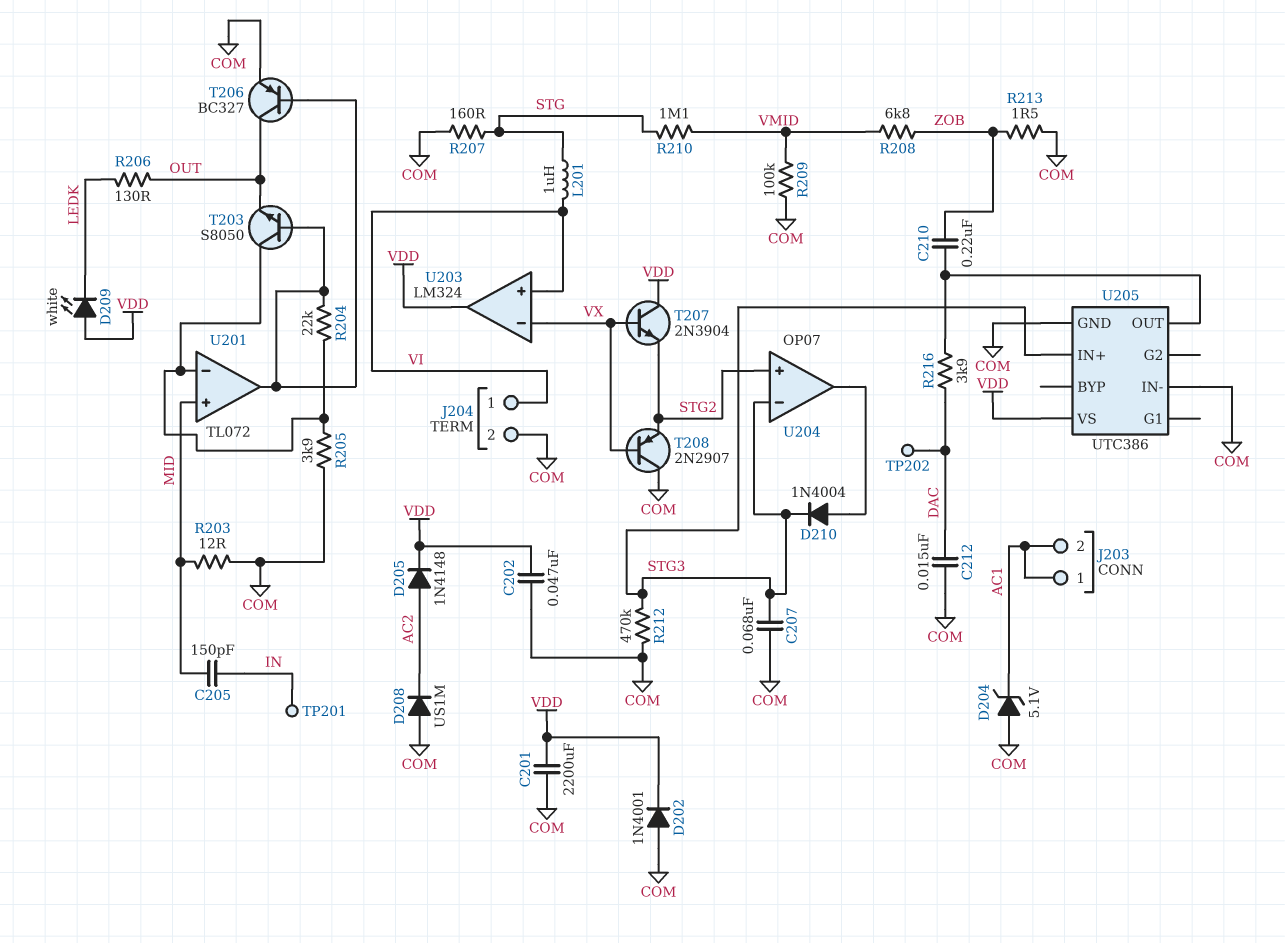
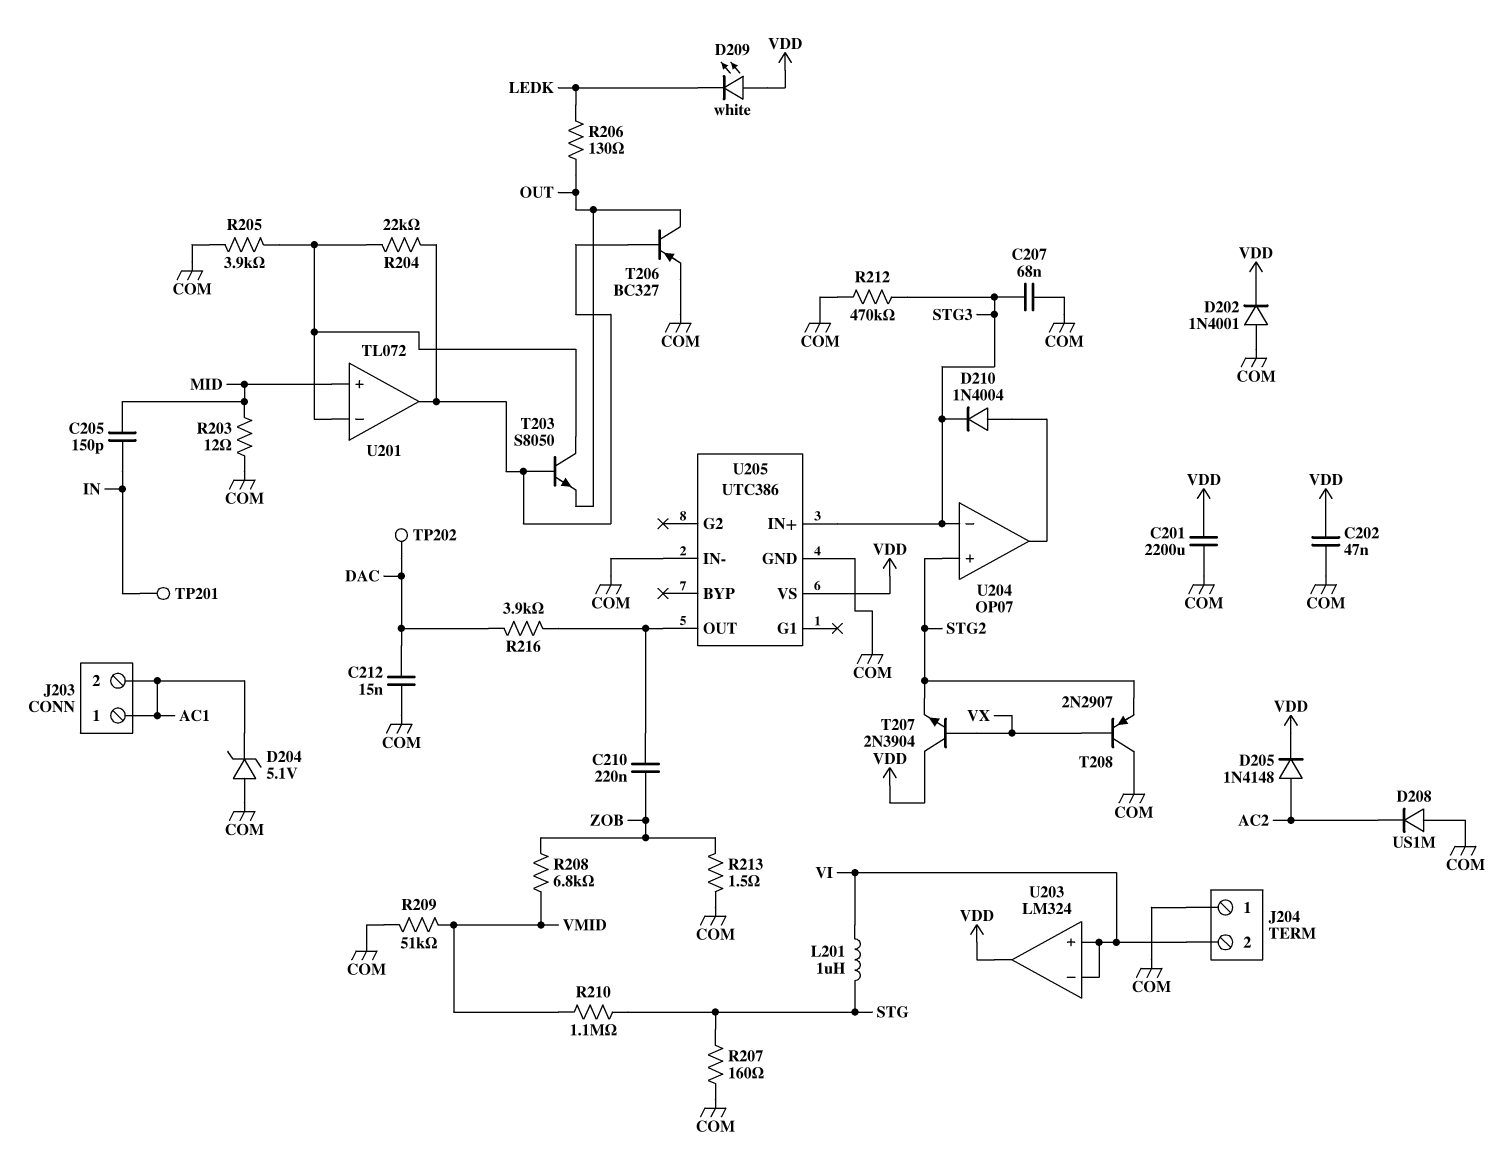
J204 pin 1: VI -> COM
J204 pin 2: COM -> VI
R209: 100k (COM, VMID) -> 51k (COM, VMID)
U203 pin in-: VX -> VI

